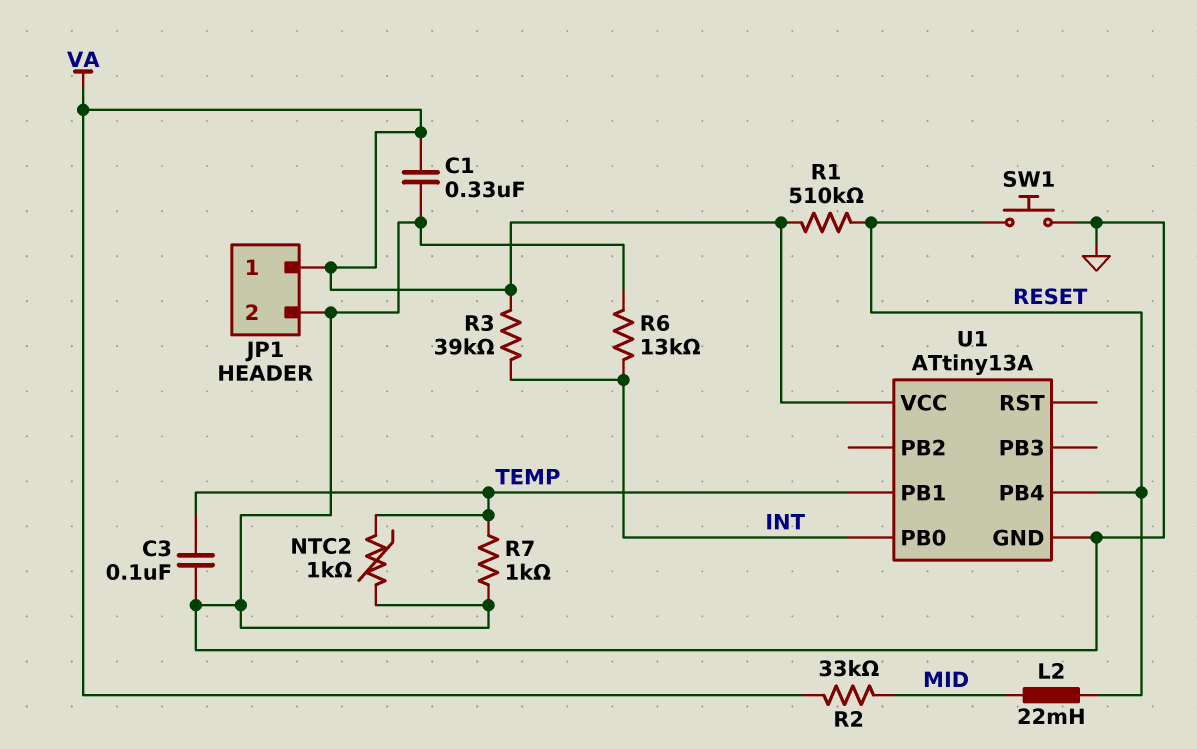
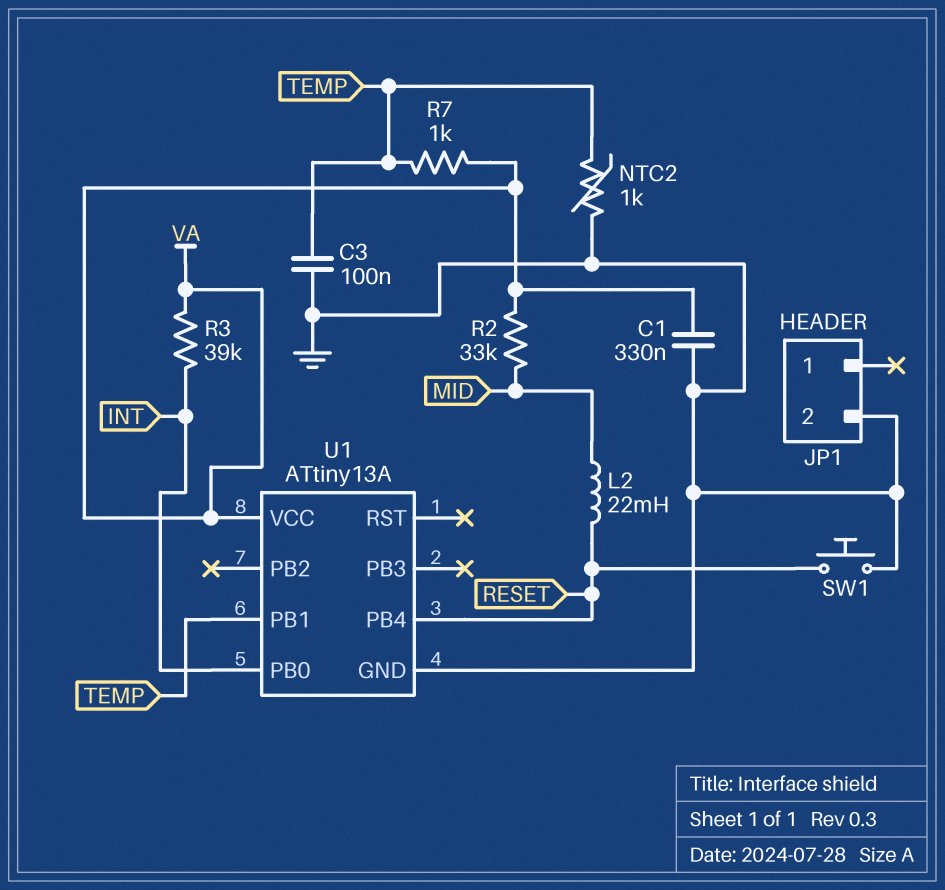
JP1 pin 1: VA -> none
R1: 510k (RESET, VA) -> none
R6: 13k (GND, INT) -> none
R7: 1k (GND, TEMP) -> 1k (TEMP, VA)

